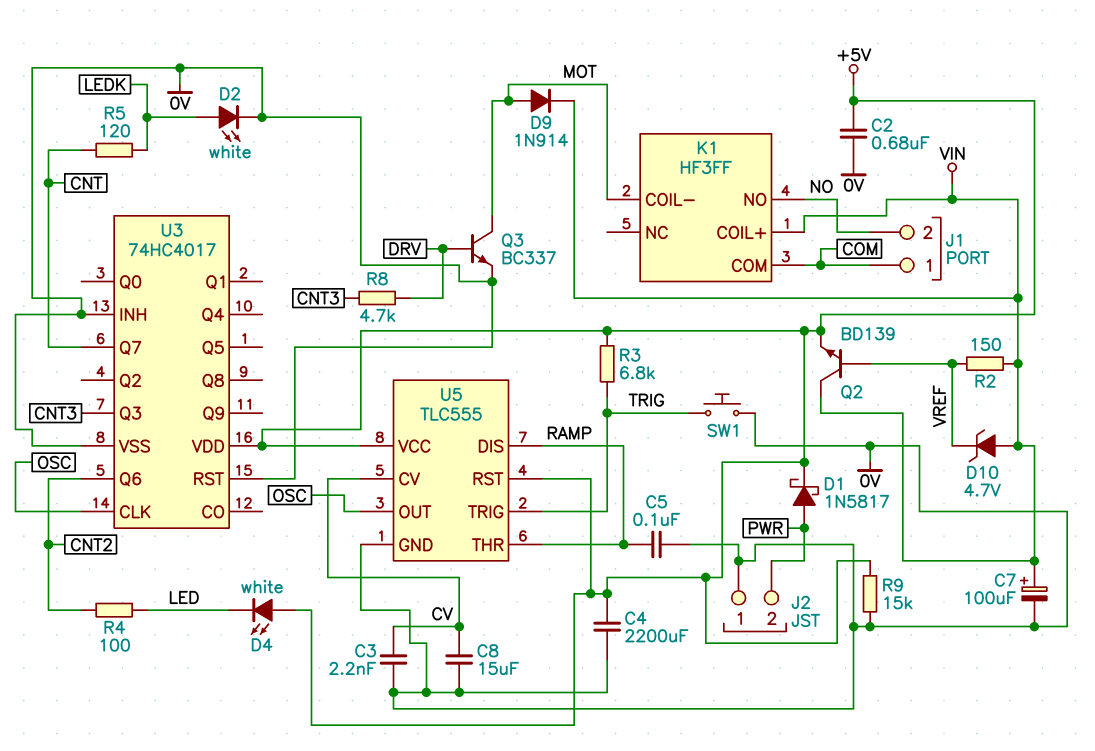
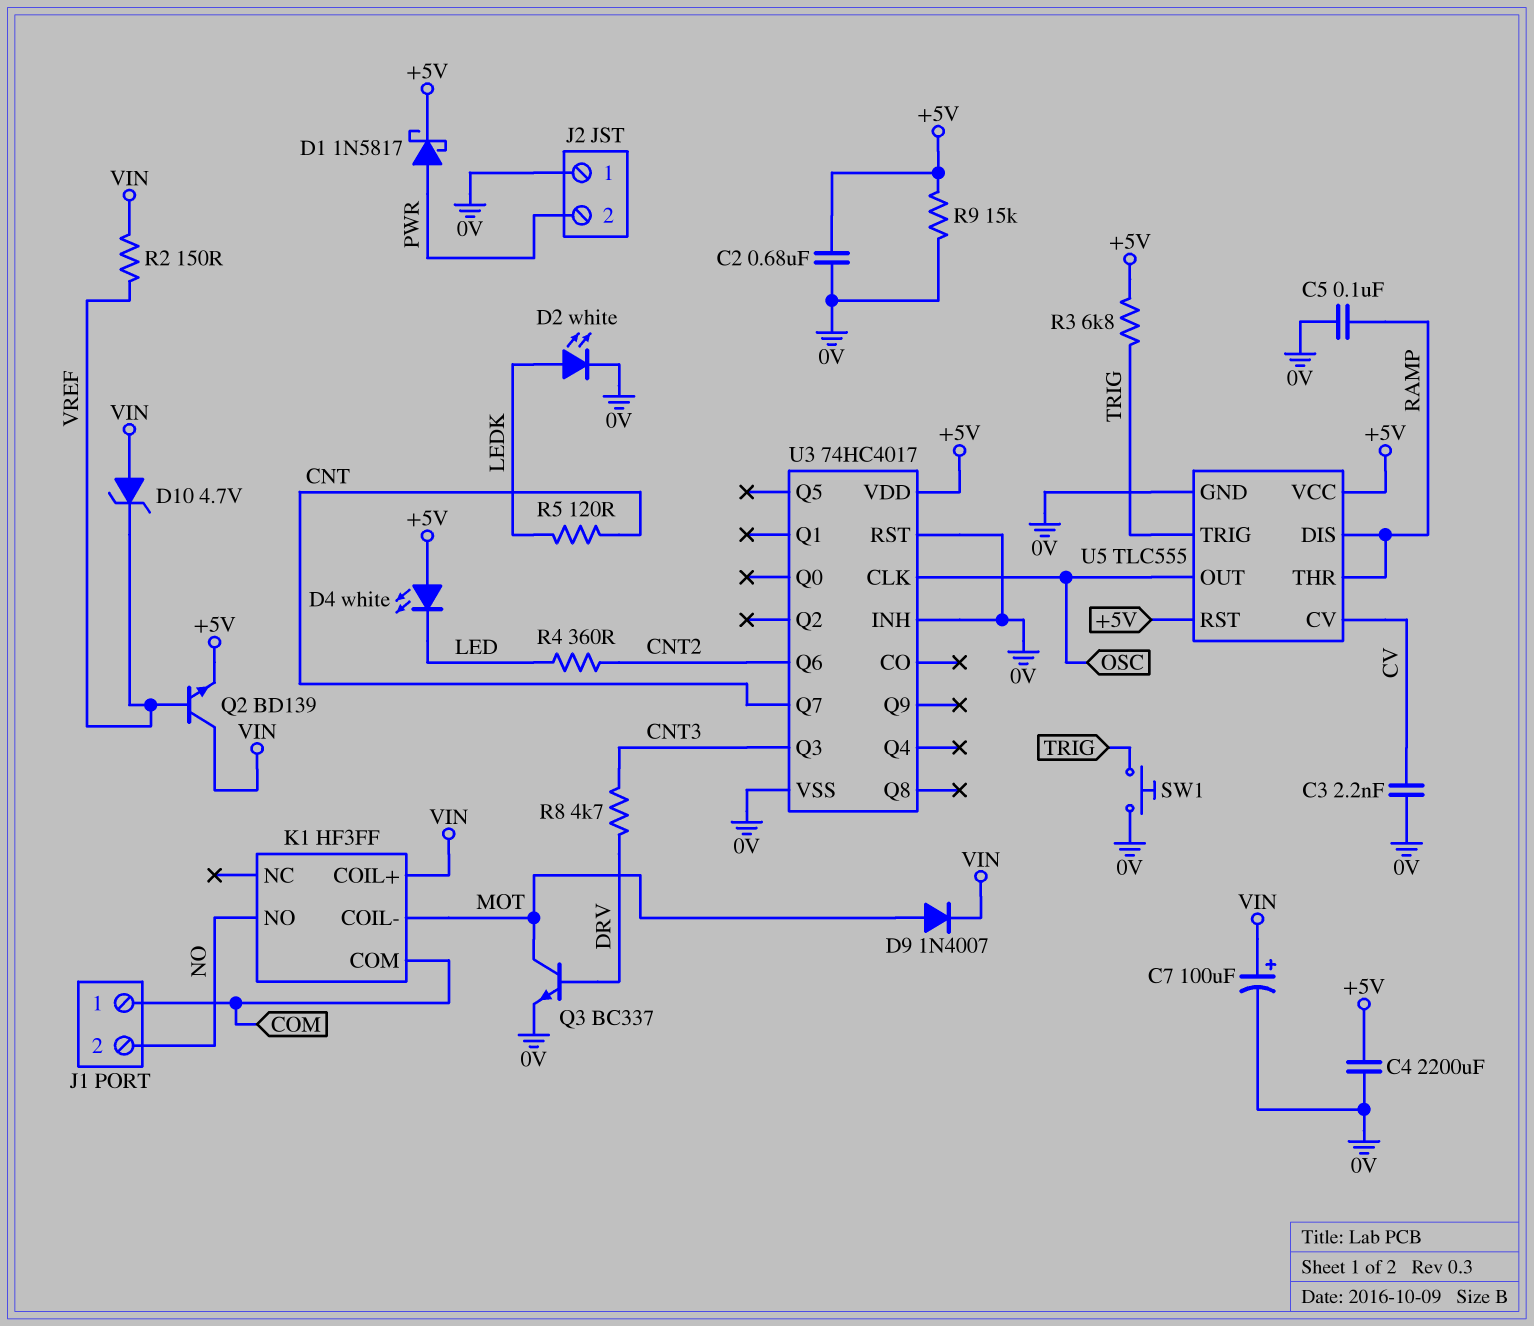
C8: 15uF (0V, CV) -> none
D9: diode 1N914 (A MOT, K VIN) -> diode 1N4007 (A MOT, K VIN)
R4: 100 (CNT2, LED) -> 360 (CNT2, LED)

